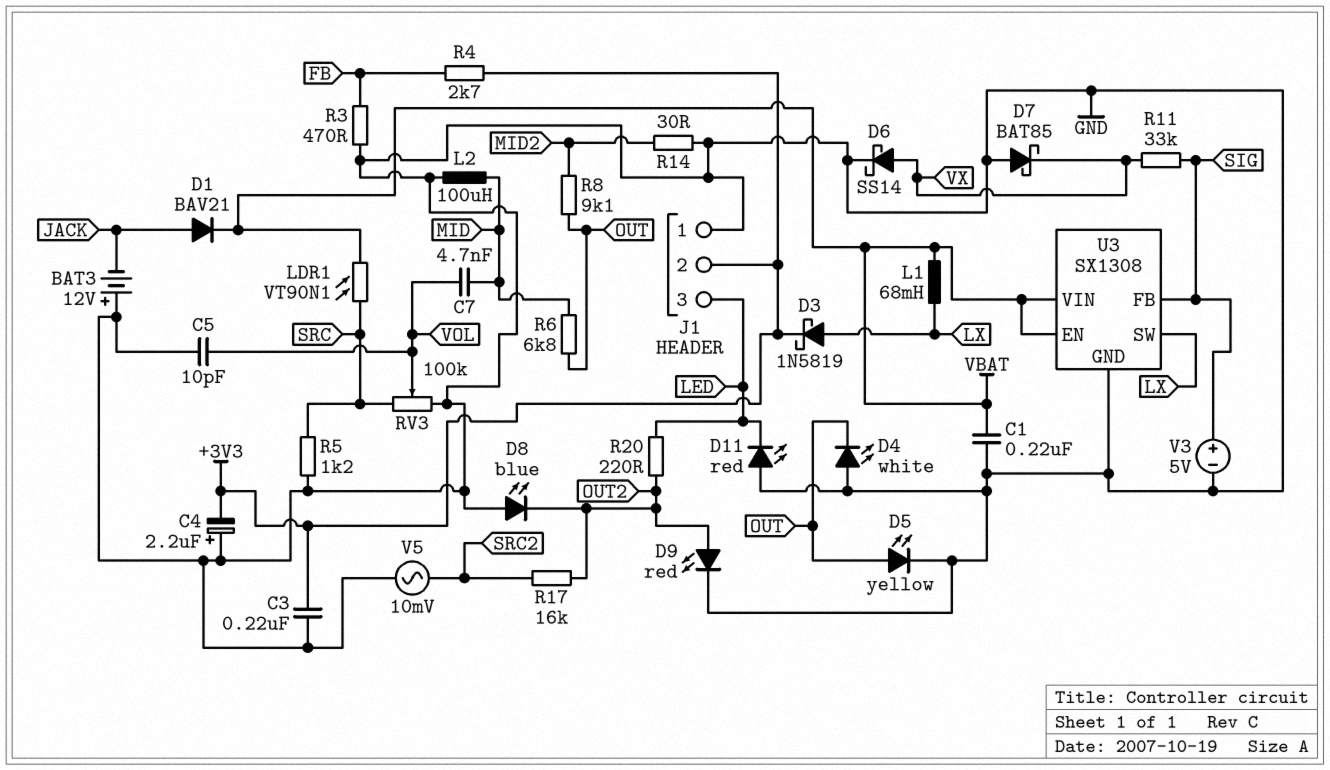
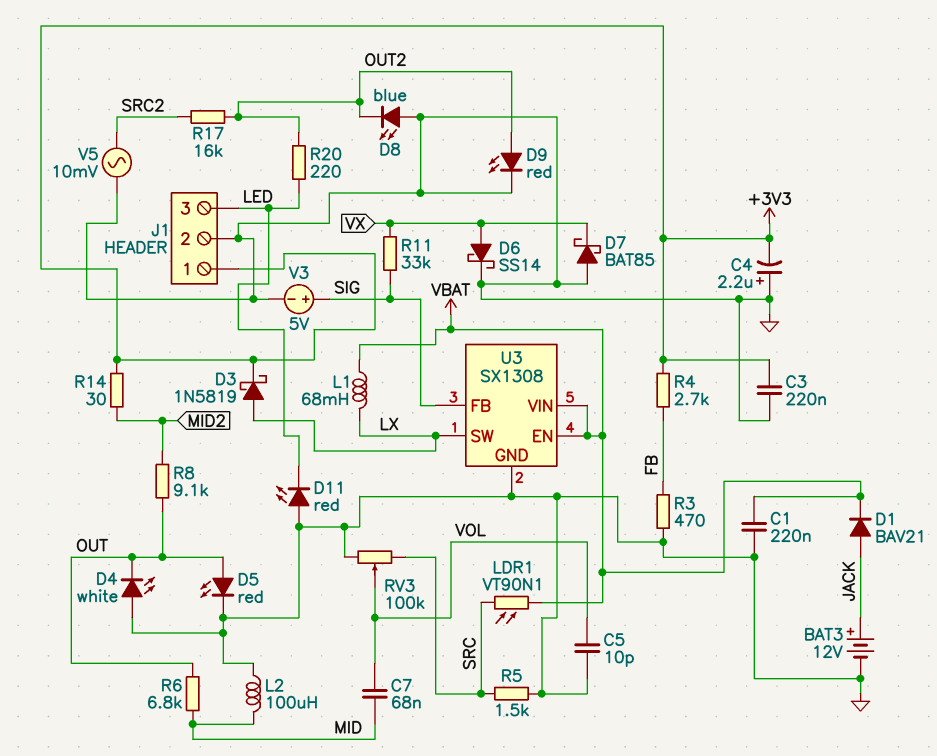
BAT3: 12V (plus GND, minus JACK) -> 12V (plus JACK, minus GND)
C7: 4.7nF (MID, VOL) -> 68nF (MID, VOL)
D5: LED yellow (A OUT, K GND) -> LED red (A OUT, K GND)
J1 pin 1: GND -> +3V3
J1 pin 2: +3V3 -> GND
R5: 1.2k (GND, SRC) -> 1.5k (GND, SRC)
R14: 30 (GND, MID2) -> 30 (+3V3, MID2)

